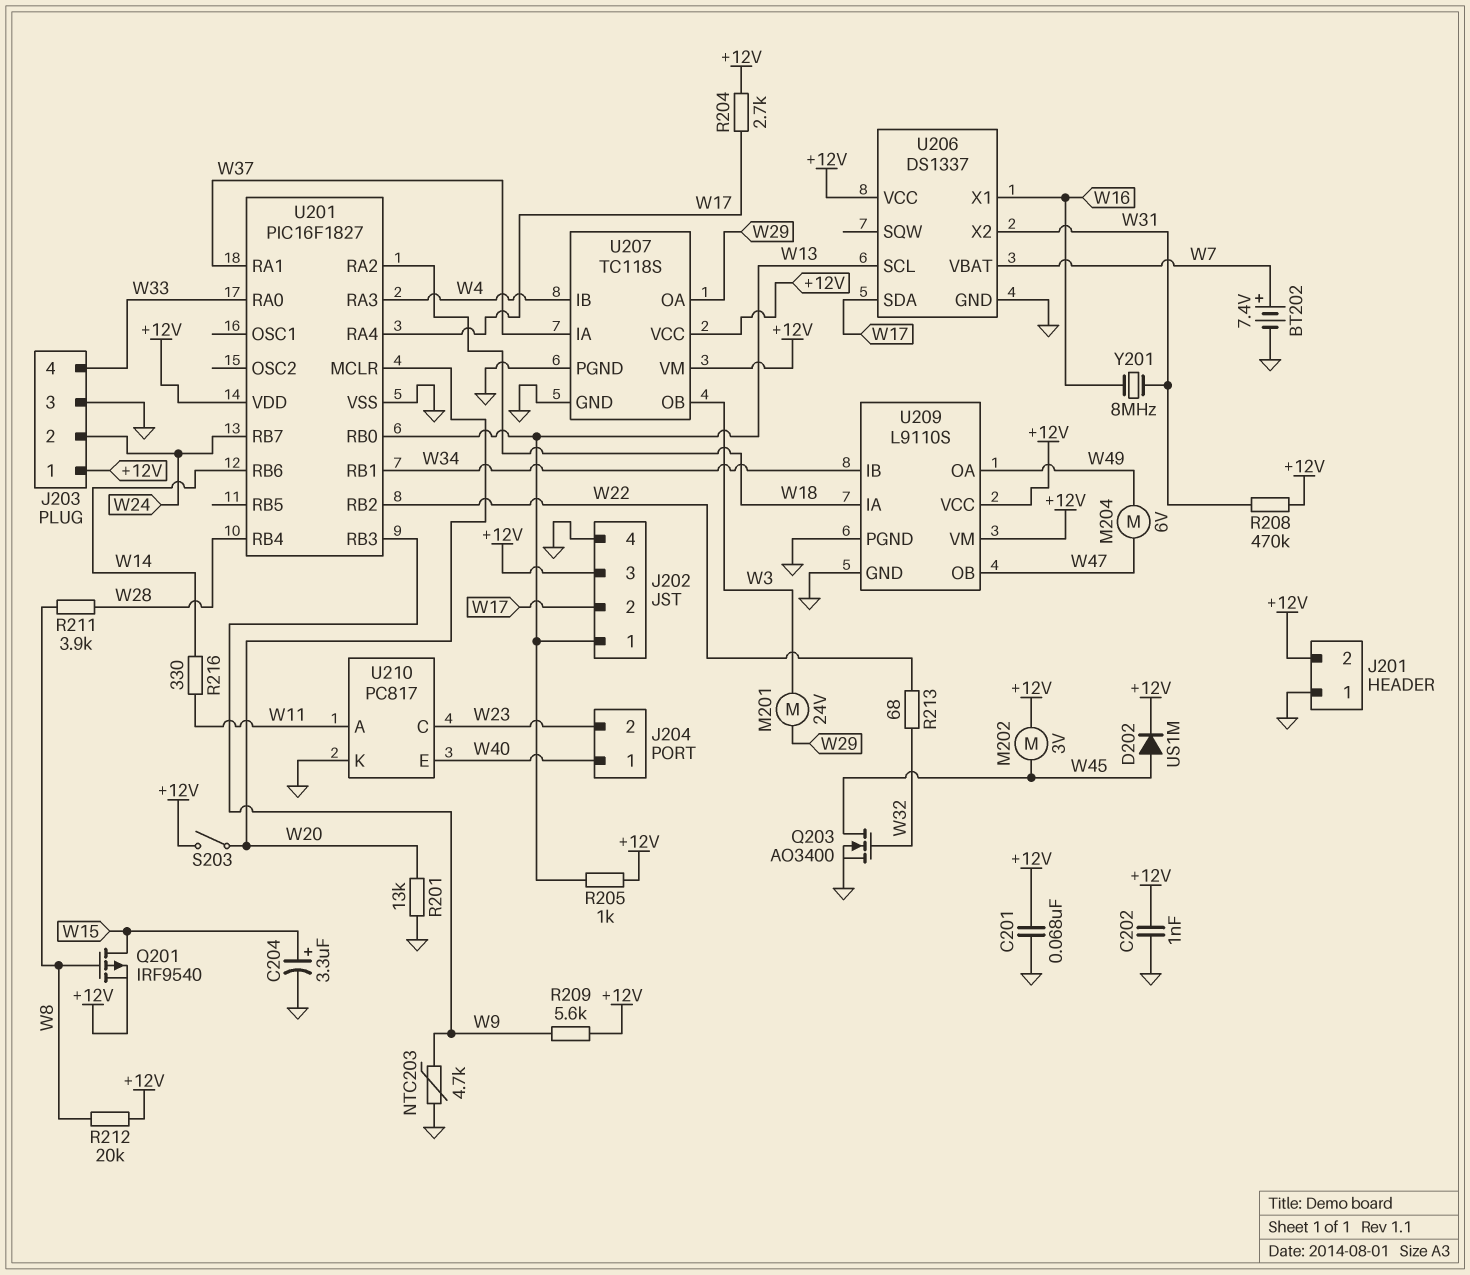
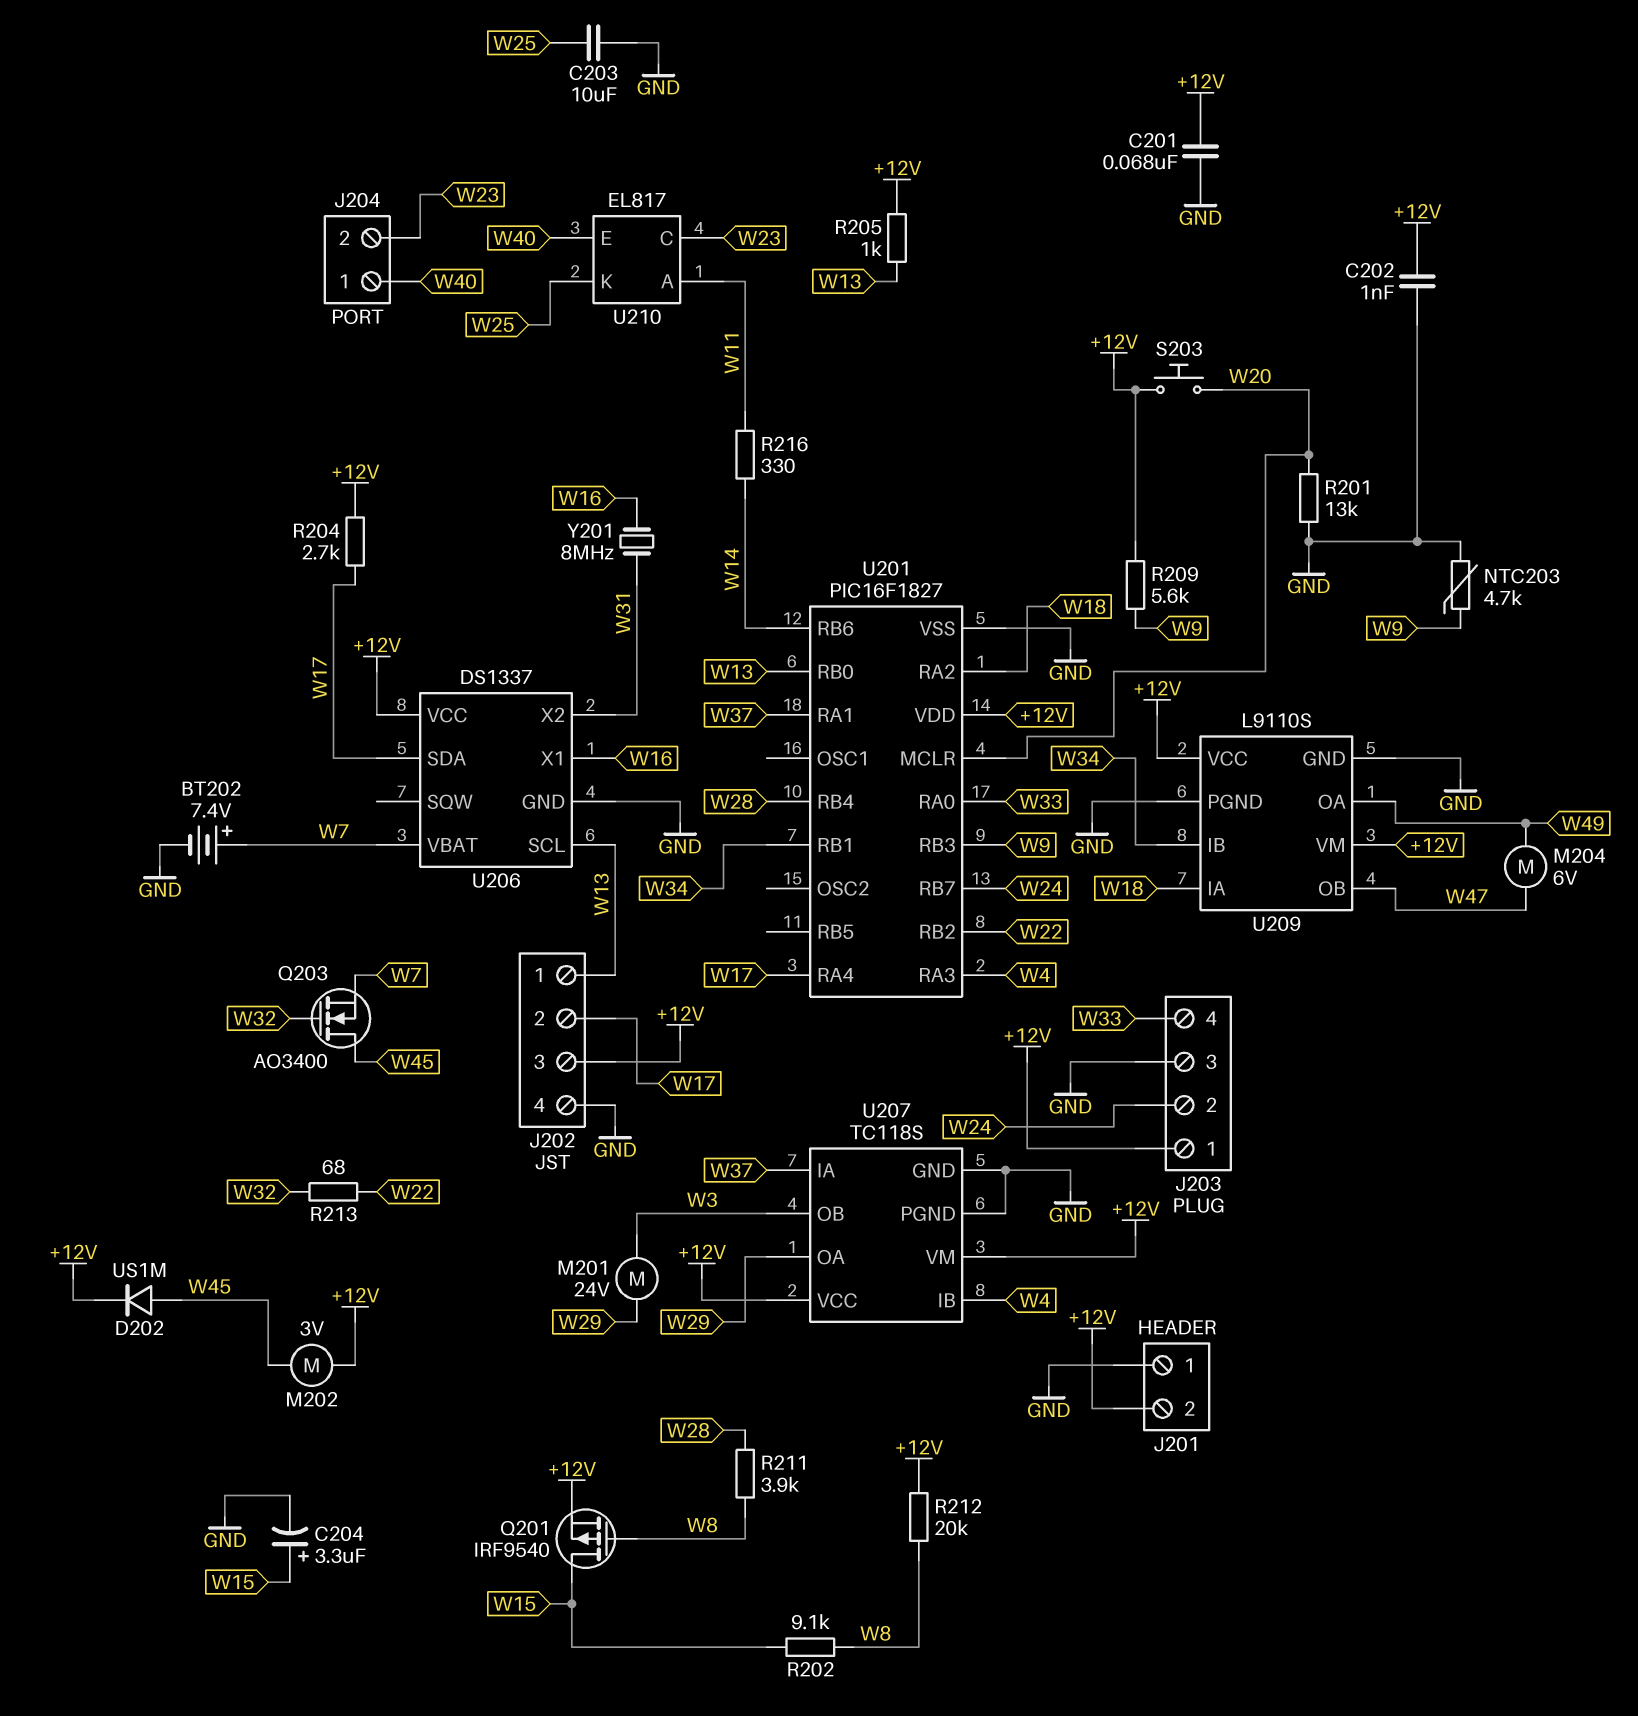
C203: none -> 10uF (GND, W25)
Q203: NMOS AO3400 (G W32, D W45, S GND) -> NMOS AO3400 (G W32, D W45, S W7)
R202: none -> 9.1k (W8, W15)
R208: 470k (+12V, W31) -> none
S203: switch (+12V, W20) -> button (+12V, W20)
U210: PC817 -> EL817
U210 pin K: GND -> W25

